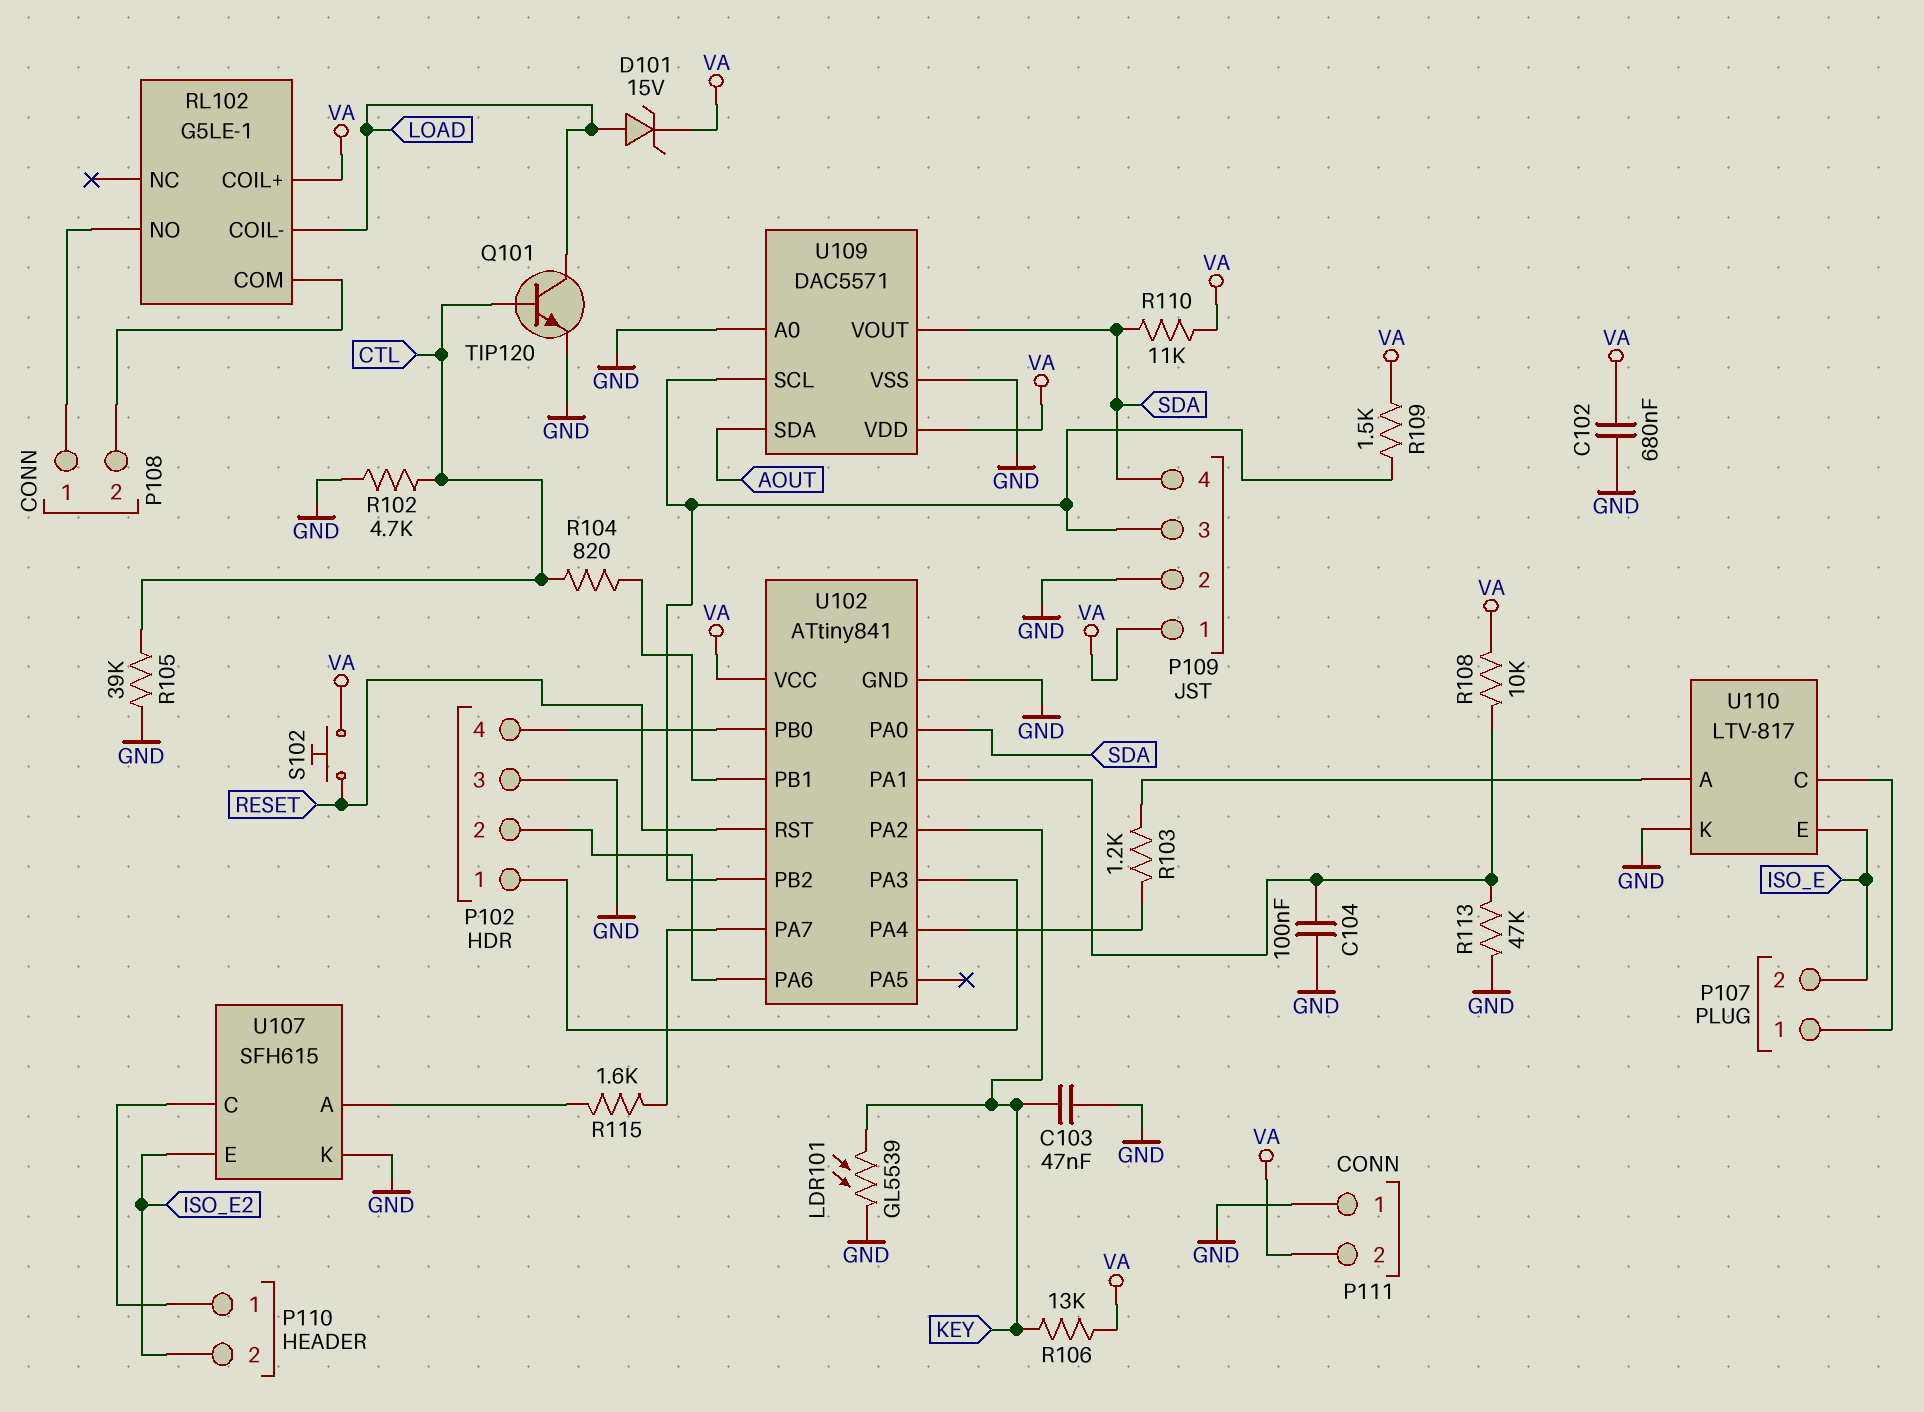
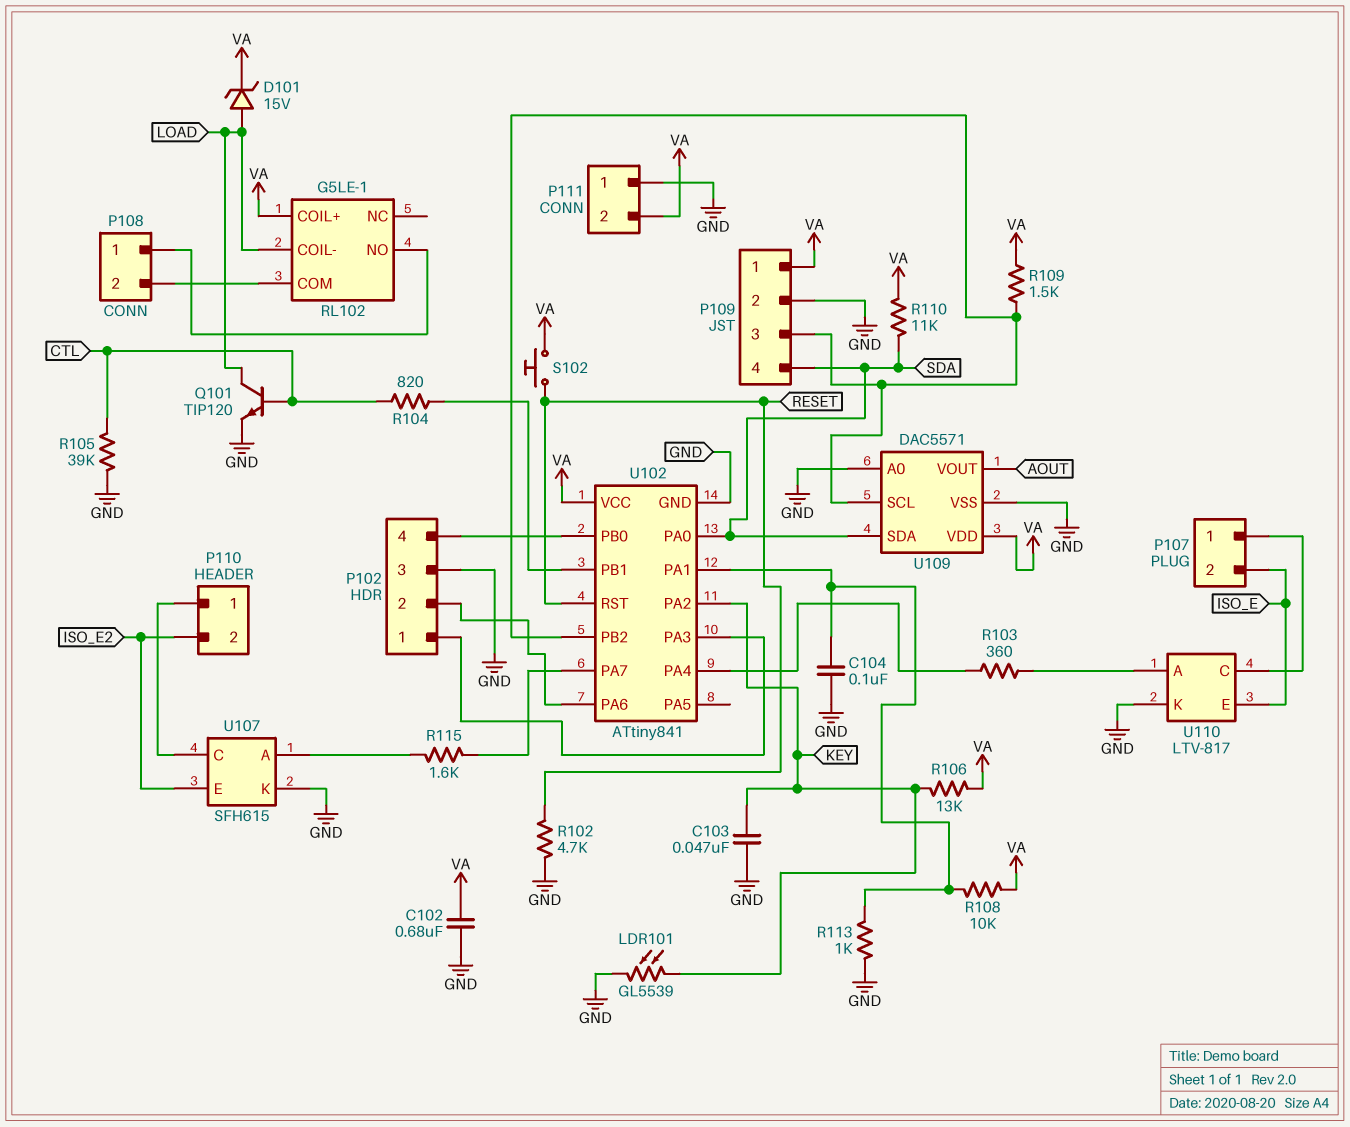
R102: 4.7k (CTL, GND) -> 4.7k (GND, RESET)
R103: 1.2k (U102/PA4, U110/A) -> 360 (U102/PA4, U110/A)
R113: 47k (GND, U102/PA1) -> 1k (GND, U102/PA1)
U109 pin SDA: AOUT -> SDA
U109 pin VOUT: SDA -> AOUT

